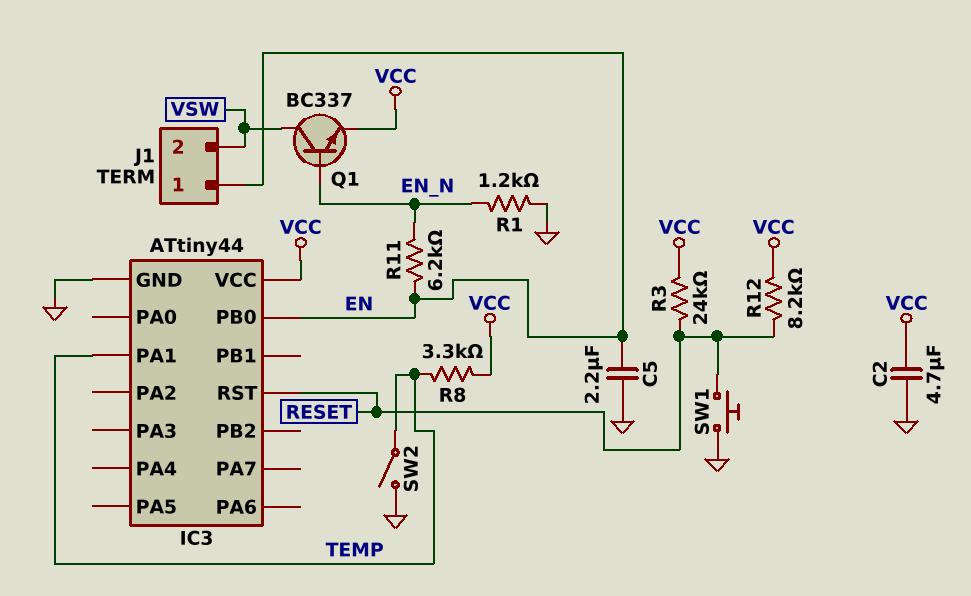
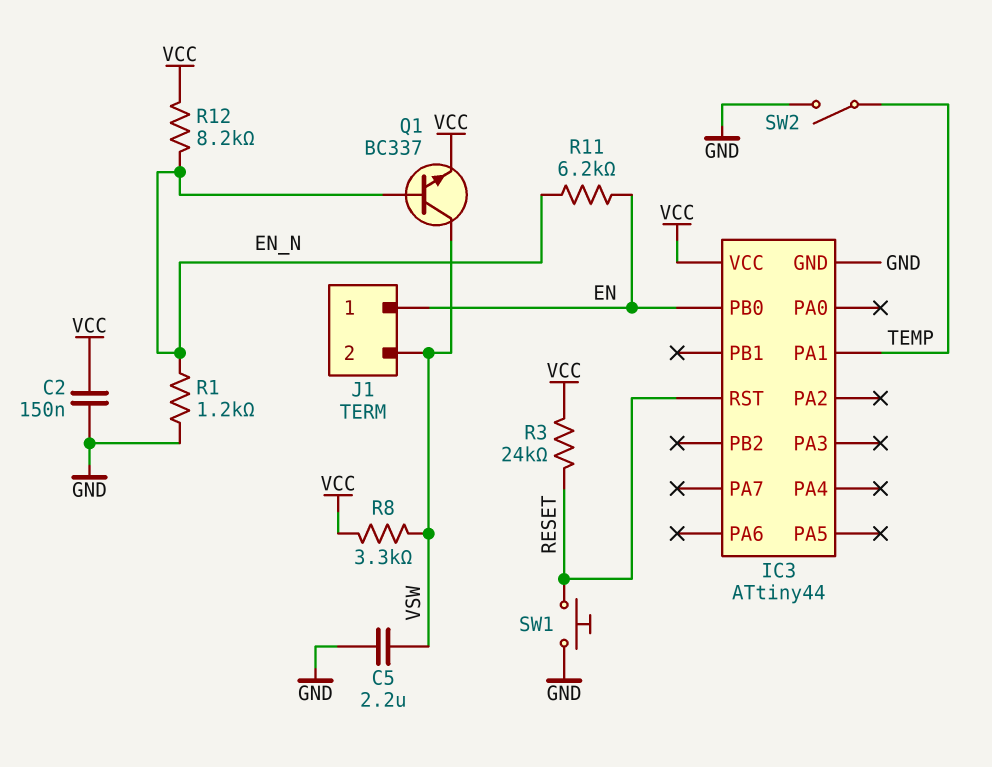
C2: 4.7uF (GND, VCC) -> 150nF (GND, VCC)
C5: 2.2uF (EN, GND) -> 2.2uF (GND, VSW)
R8: 3.3k (TEMP, VCC) -> 3.3k (VCC, VSW)
R12: 8.2k (RESET, VCC) -> 8.2k (EN_N, VCC)

